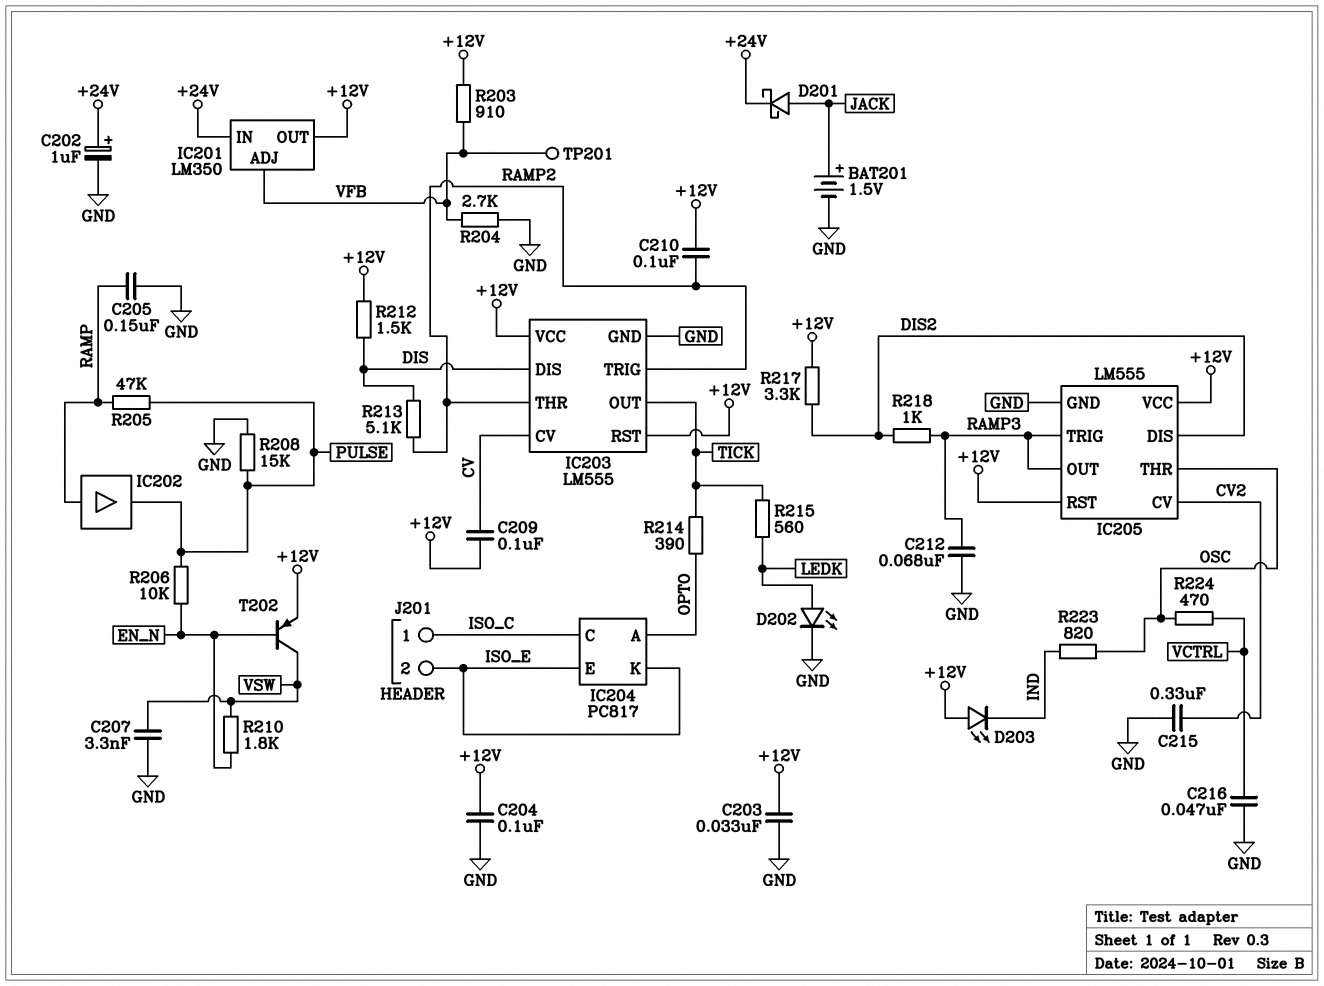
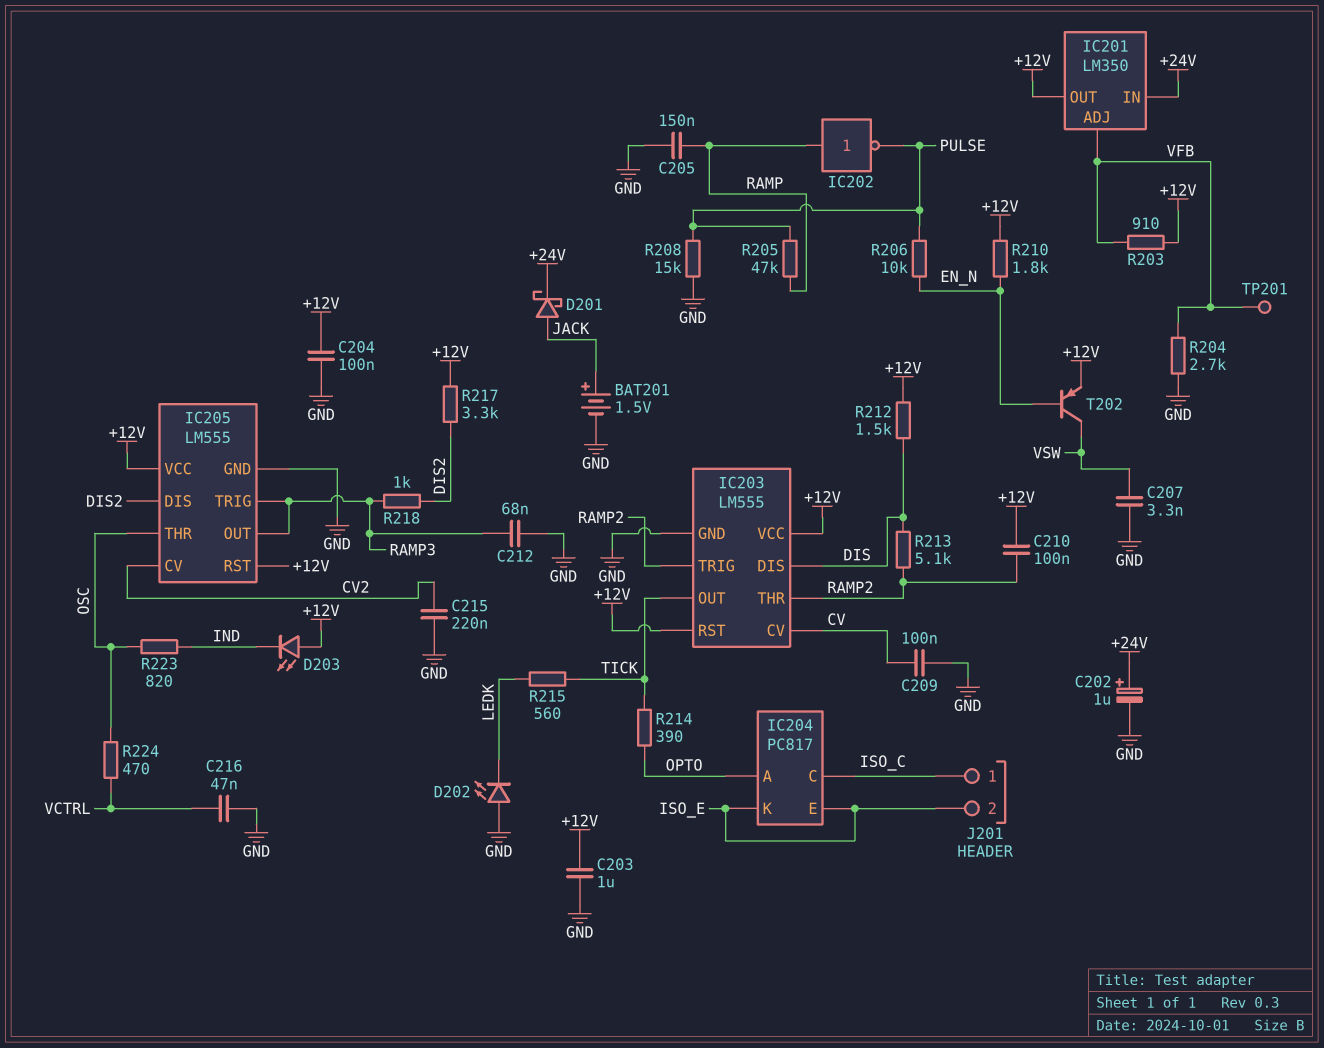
C203: 33nF (+12V, GND) -> 1uF (+12V, GND)
C209: 100nF (+12V, CV) -> 100nF (CV, GND)
C215: 330nF (CV2, GND) -> 220nF (CV2, GND)
D202: LED (A LEDK, K GND) -> LED (A GND, K LEDK)
IC202: buffer (in RAMP, out PULSE) -> NOT (in RAMP, out PULSE)
R210: 1.8k (EN_N, VSW) -> 1.8k (+12V, EN_N)

